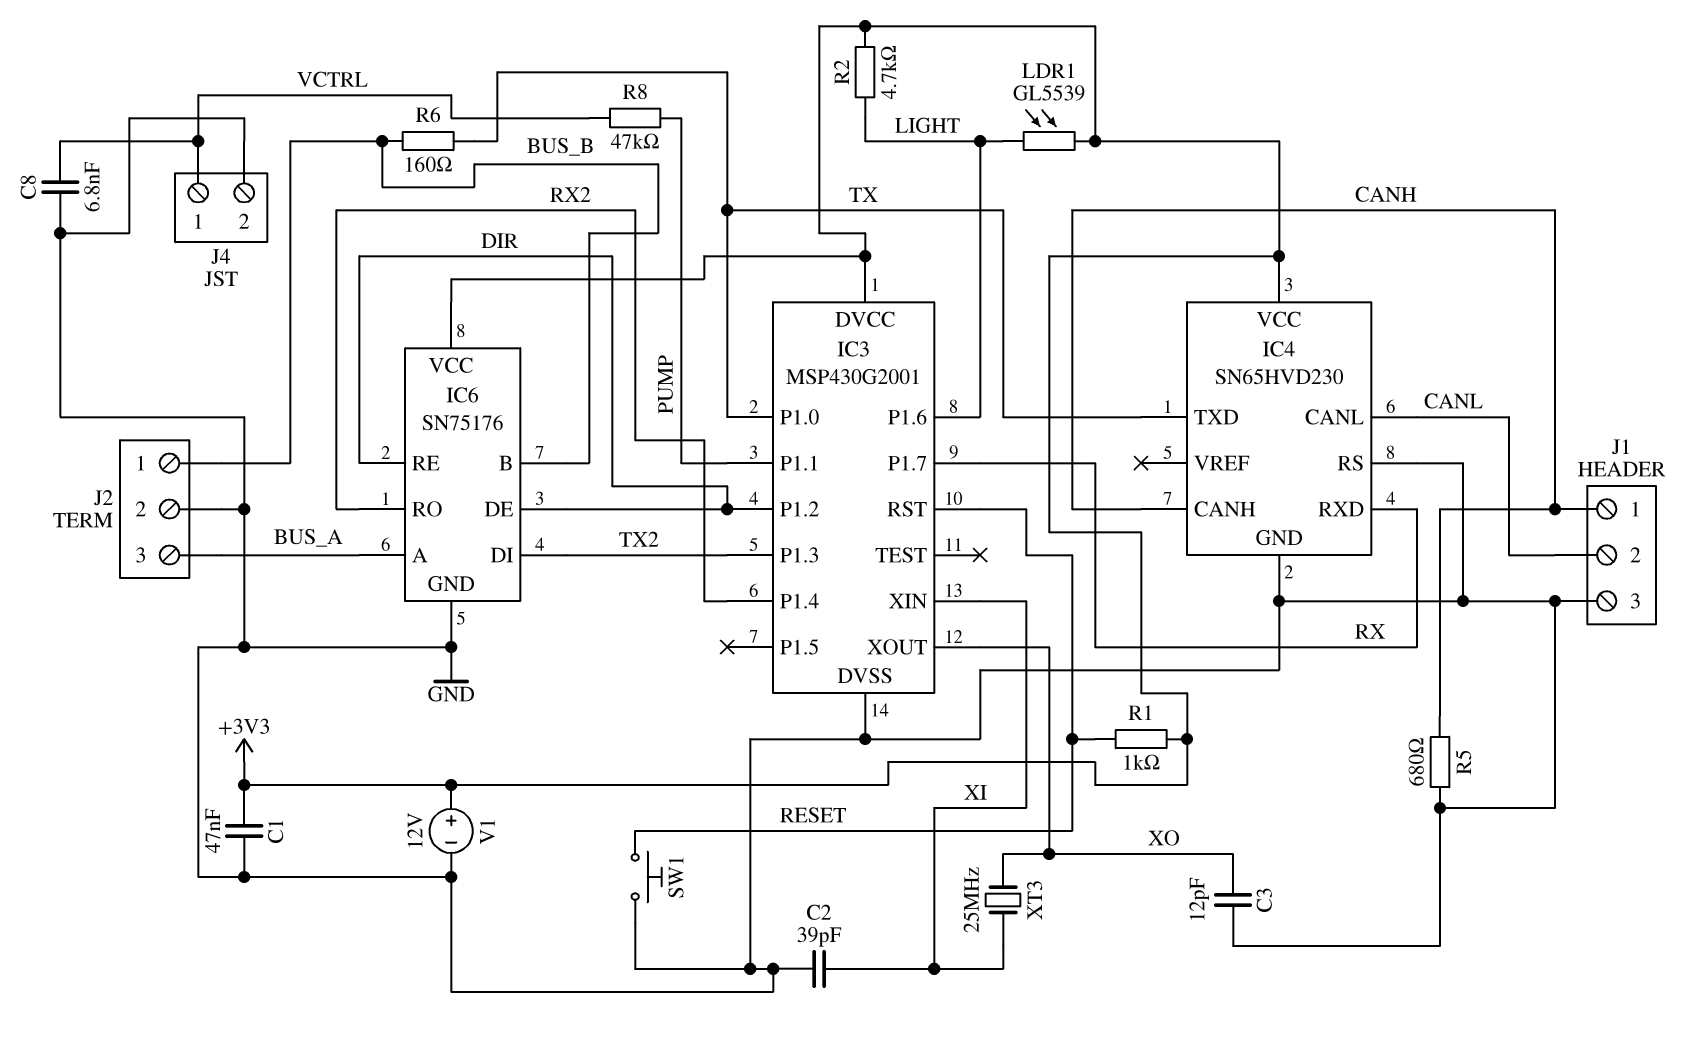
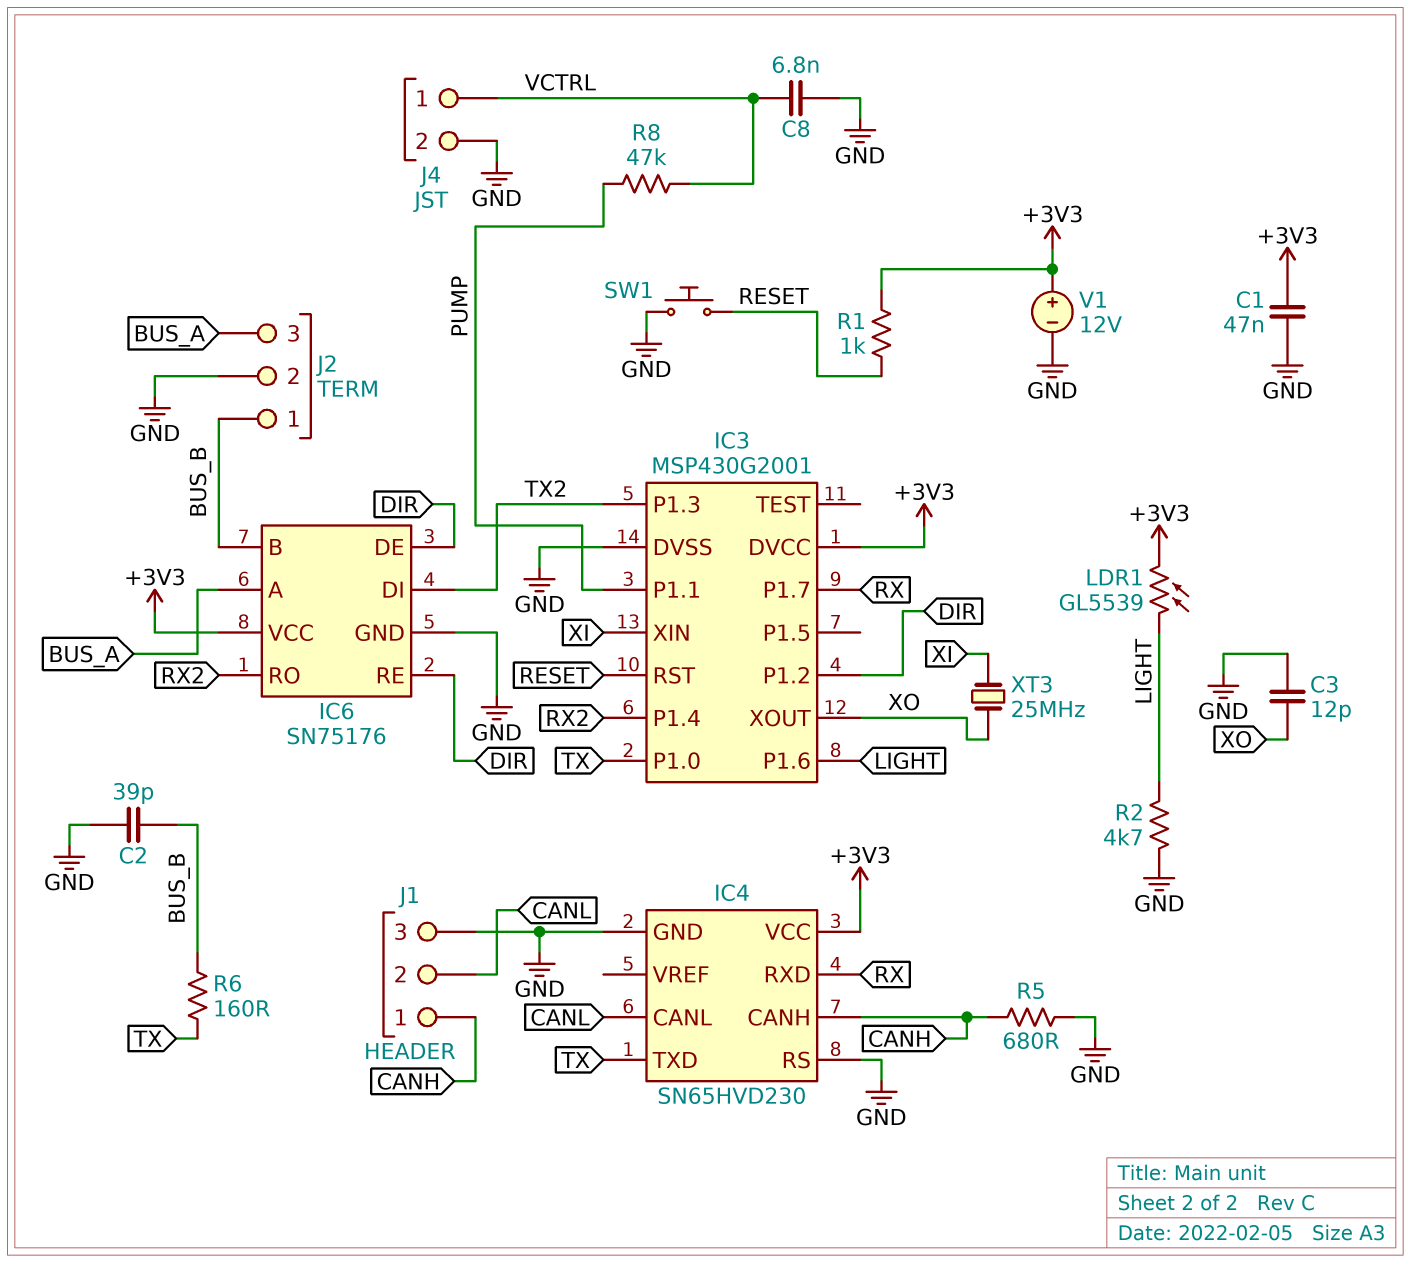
C2: 39pF (GND, XI) -> 39pF (BUS_B, GND)
R2: 4.7k (+3V3, LIGHT) -> 4.7k (GND, LIGHT)

